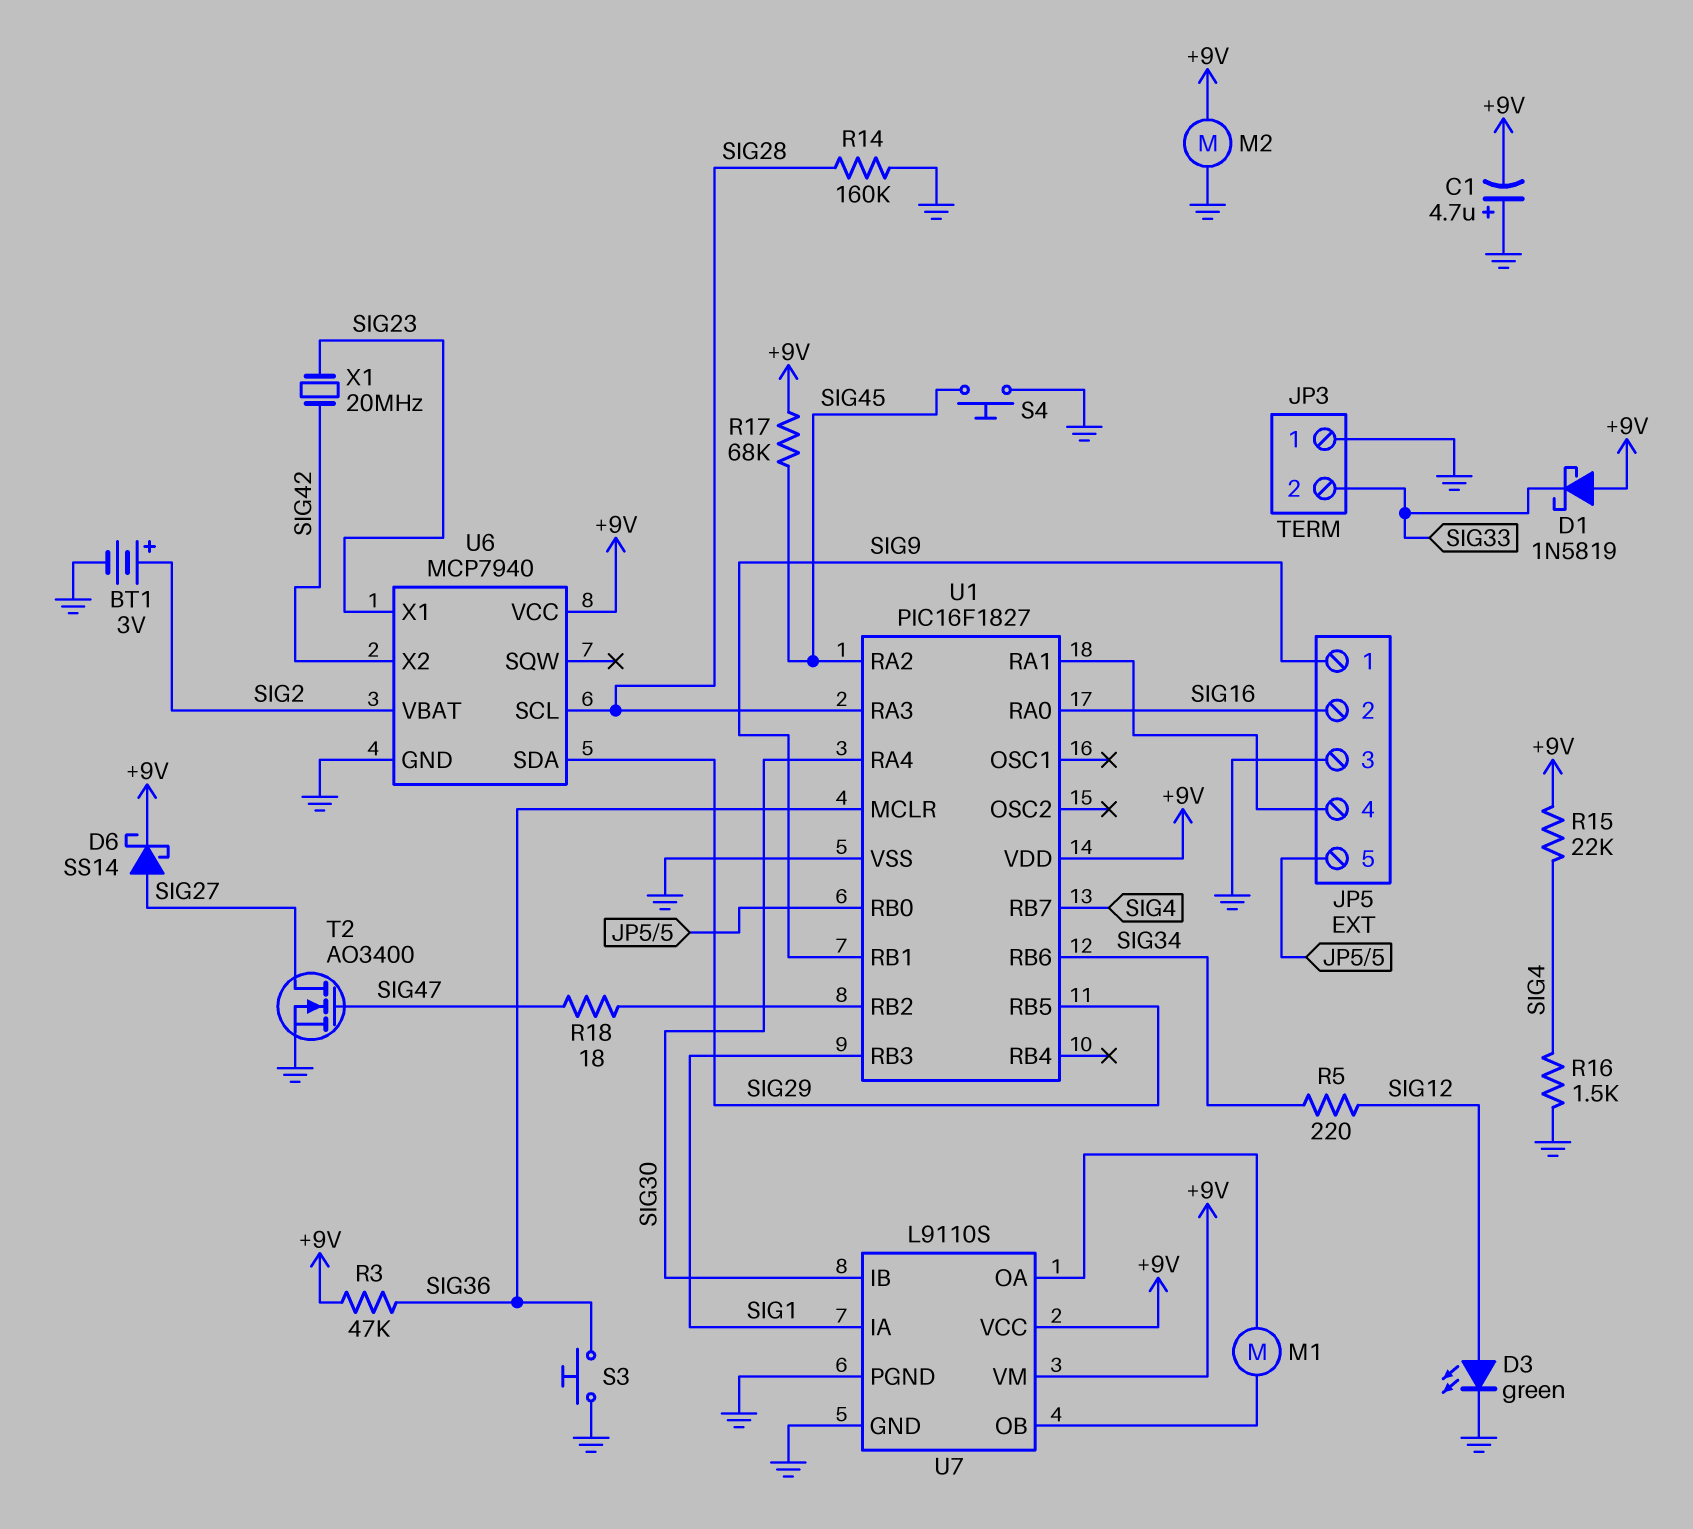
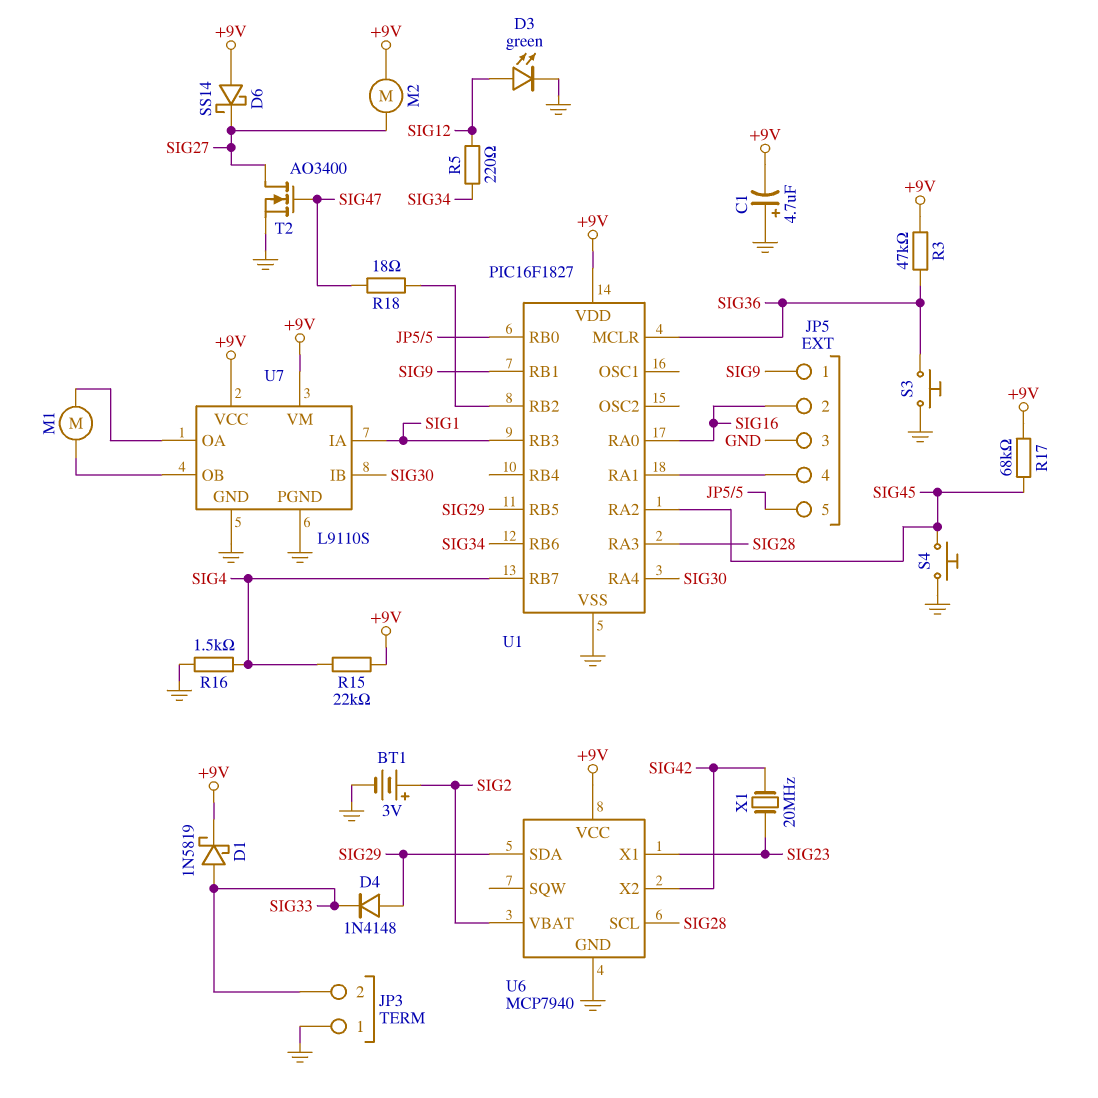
D1: schottky 1N5819 (A +9V, K SIG33) -> schottky 1N5819 (A SIG33, K +9V)
D4: none -> diode 1N4148 (A SIG29, K SIG33)
D6: schottky SS14 (A SIG27, K +9V) -> schottky SS14 (A +9V, K SIG27)
M2: motor (+9V, GND) -> motor (+9V, SIG27)
R14: 160k (GND, SIG28) -> none

